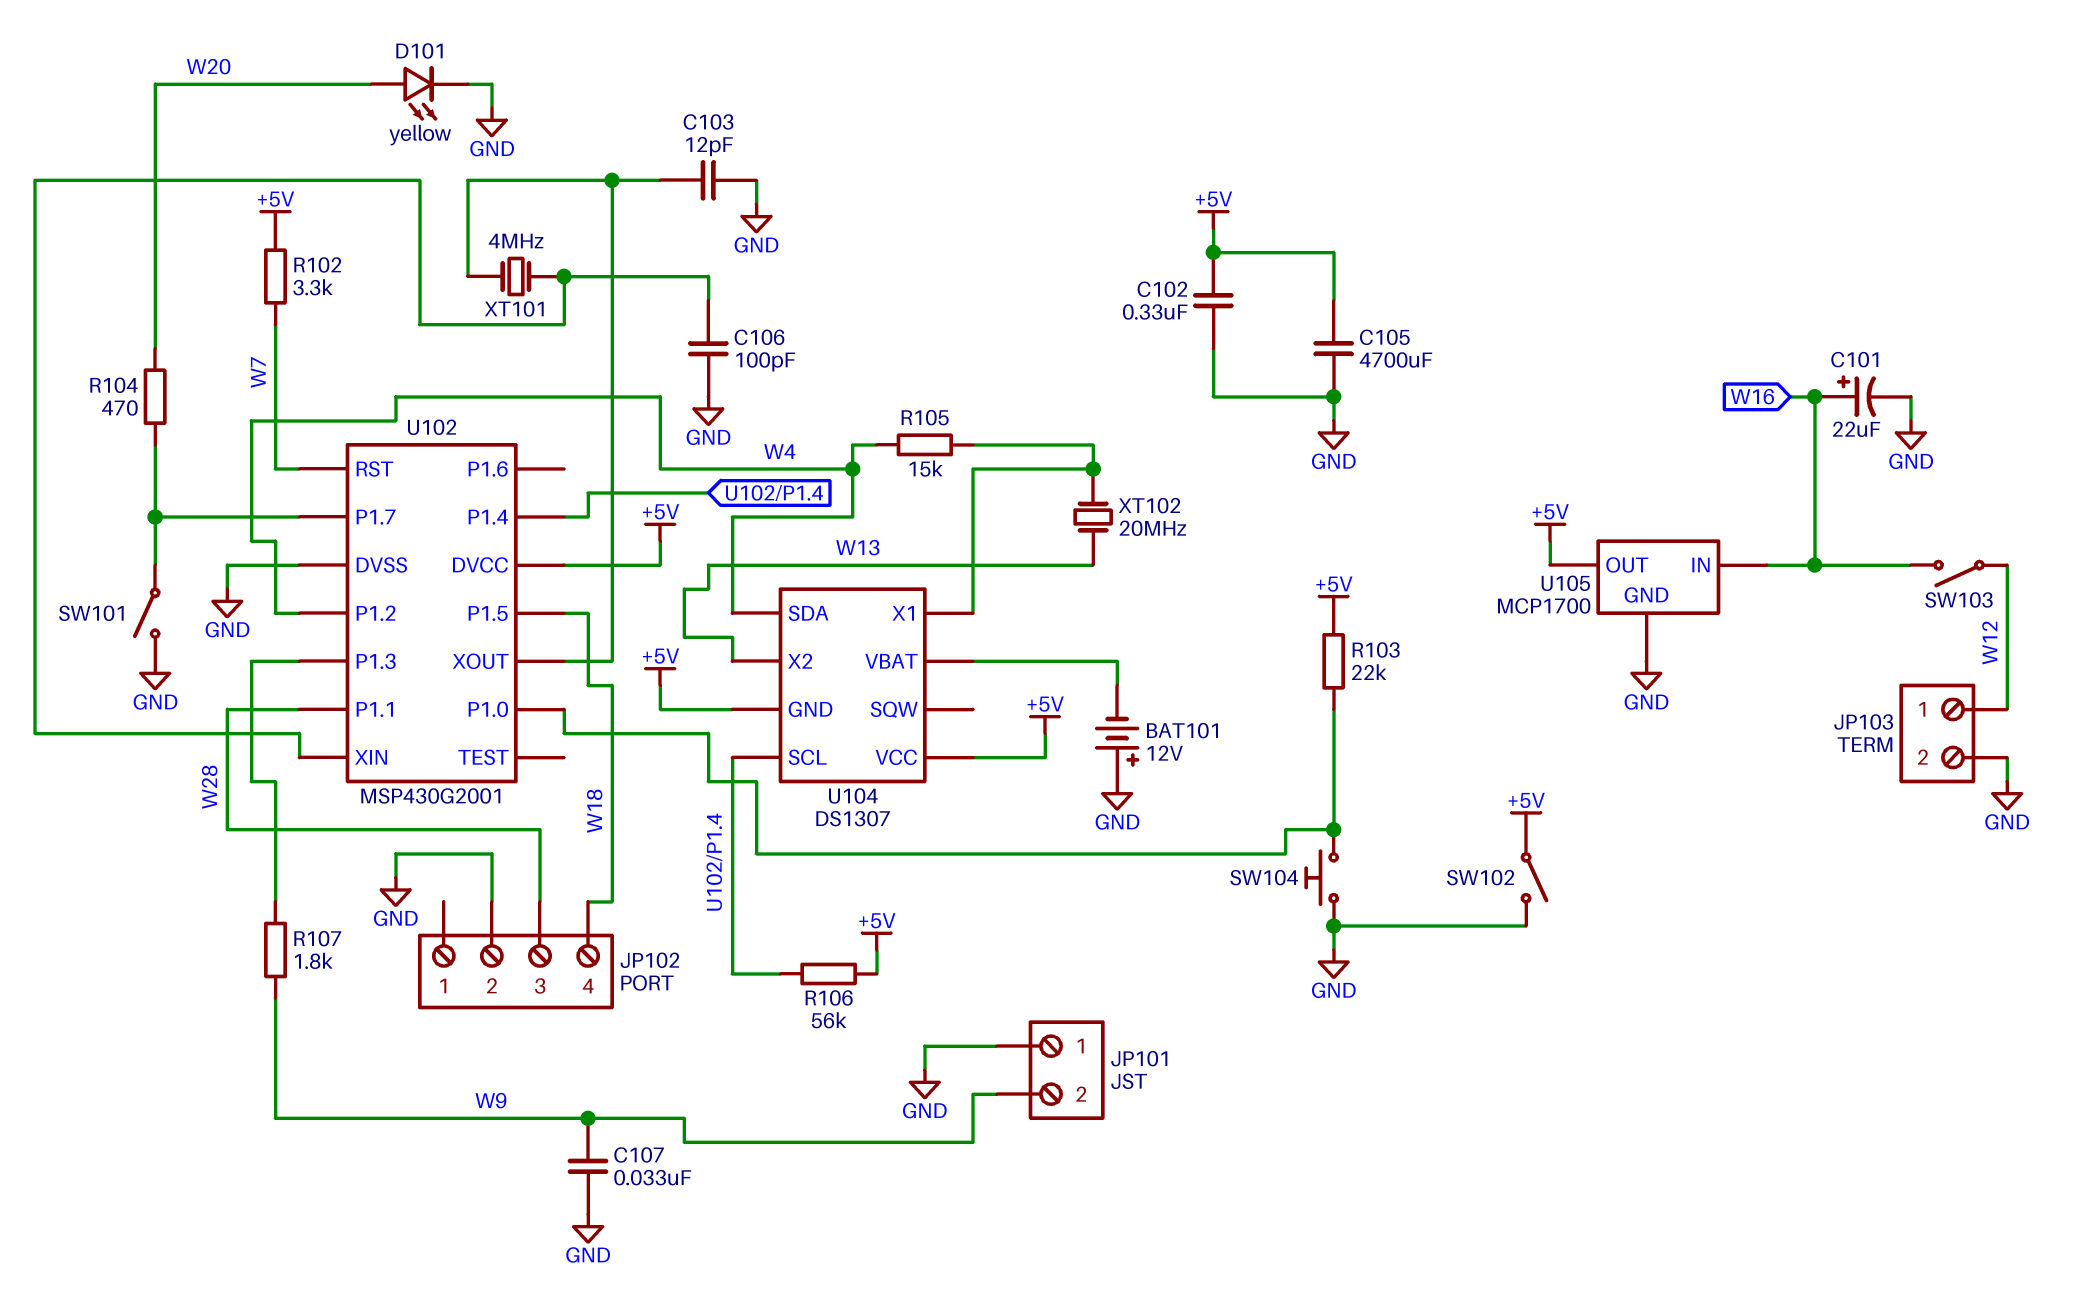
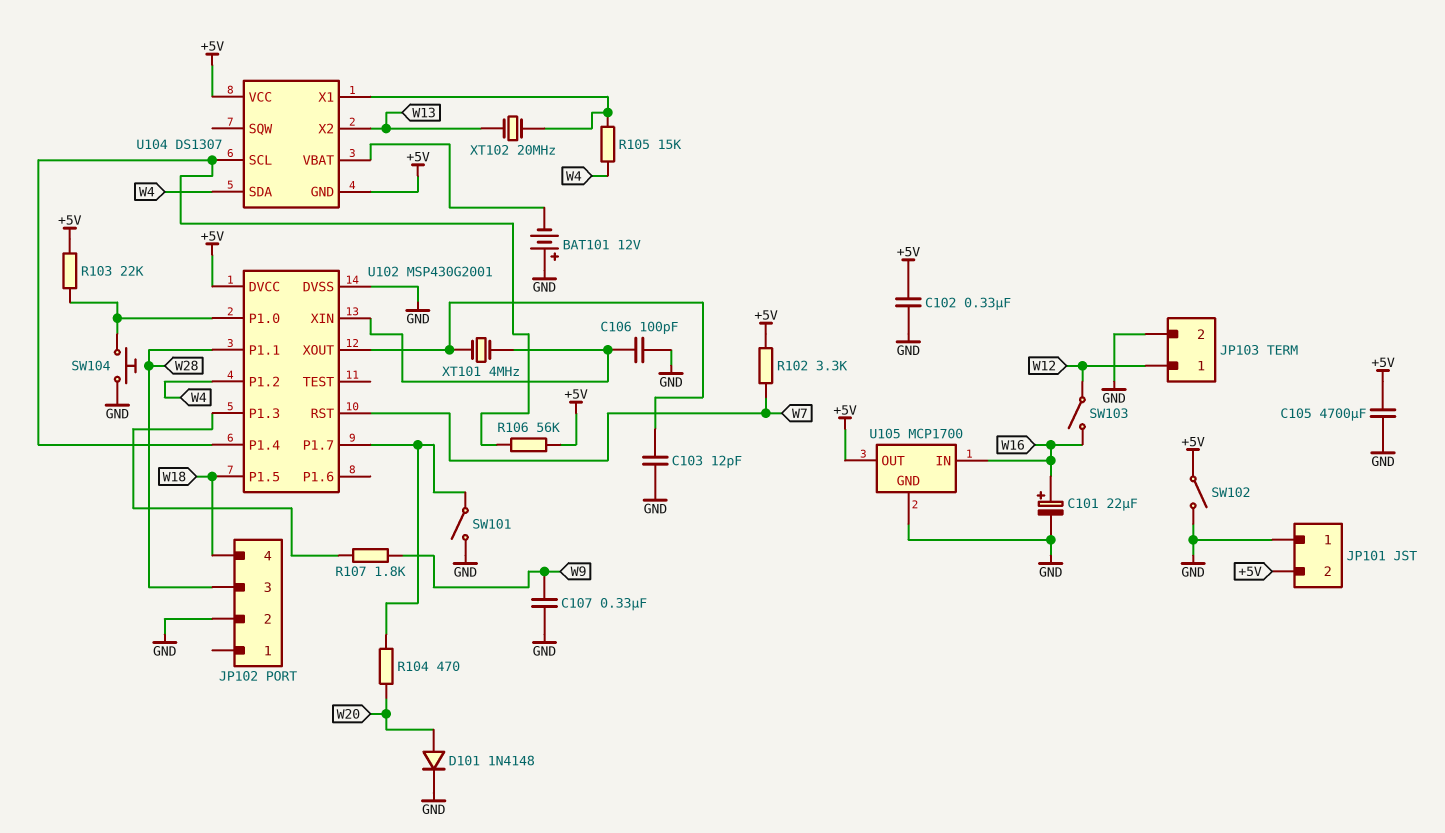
C107: 33nF (GND, W9) -> 330nF (GND, W9)
D101: LED yellow (A W20, K GND) -> diode 1N4148 (A W20, K GND)
JP101 pin 2: W9 -> +5V

